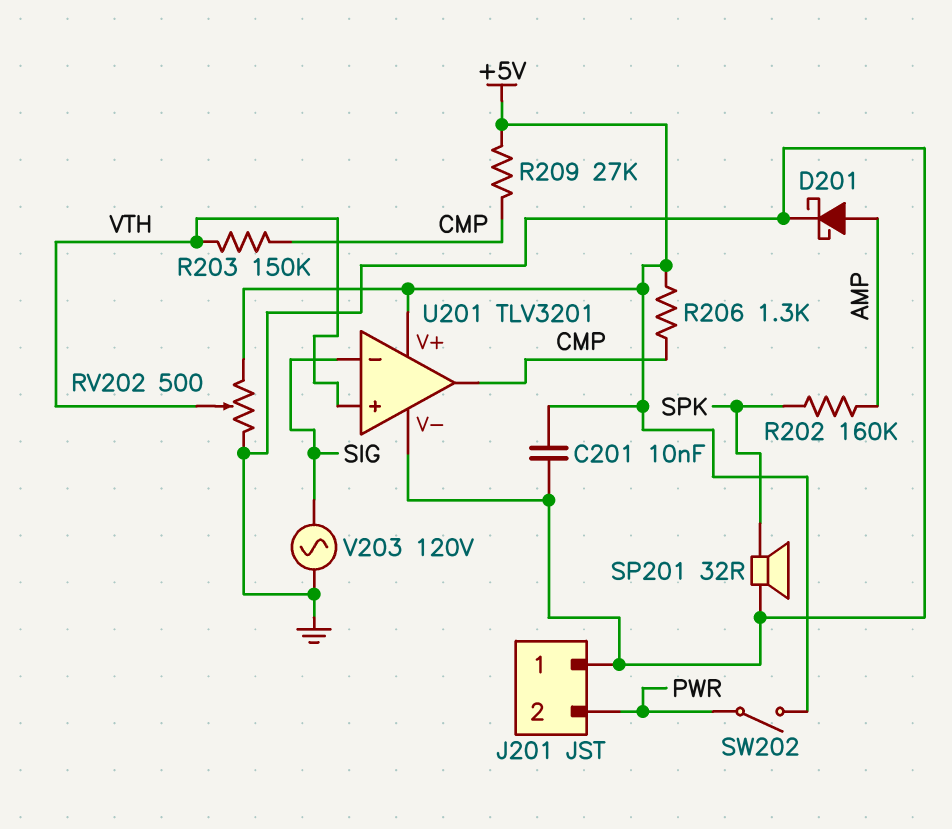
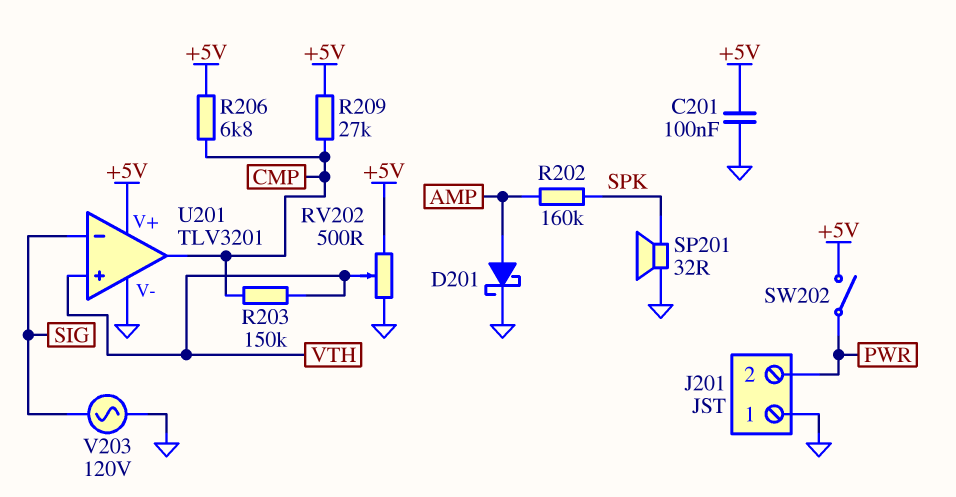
C201: 10nF (+5V, GND) -> 100nF (+5V, GND)
R206: 1.3k (+5V, CMP) -> 6.8k (+5V, CMP)

